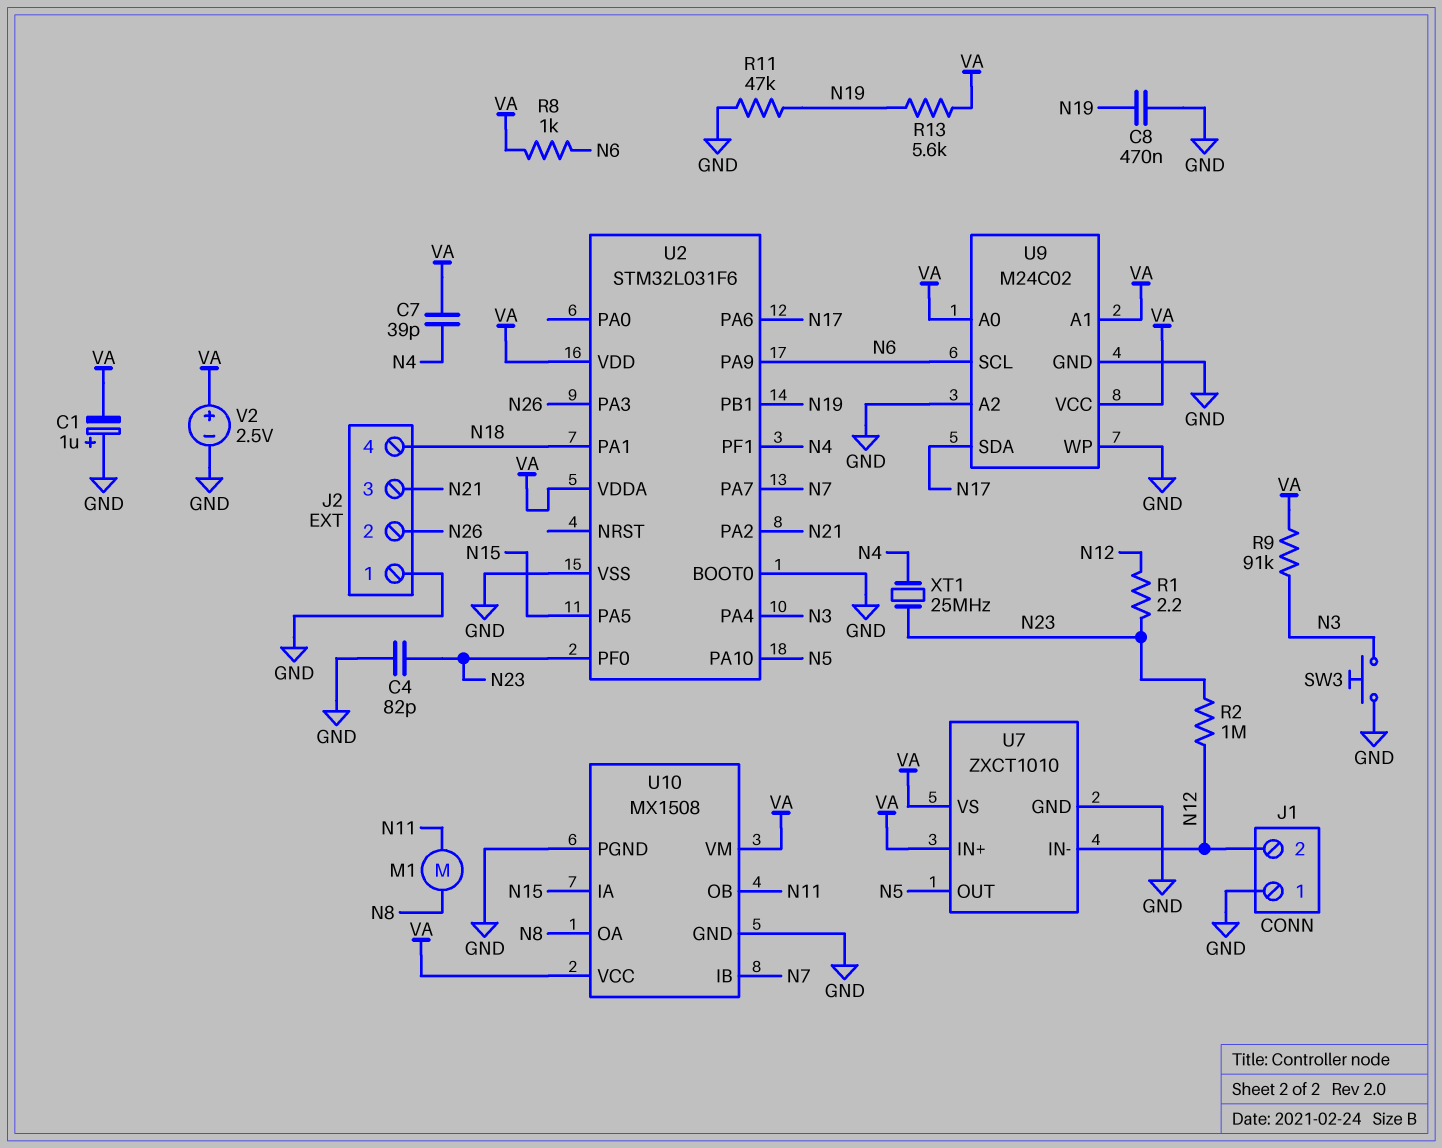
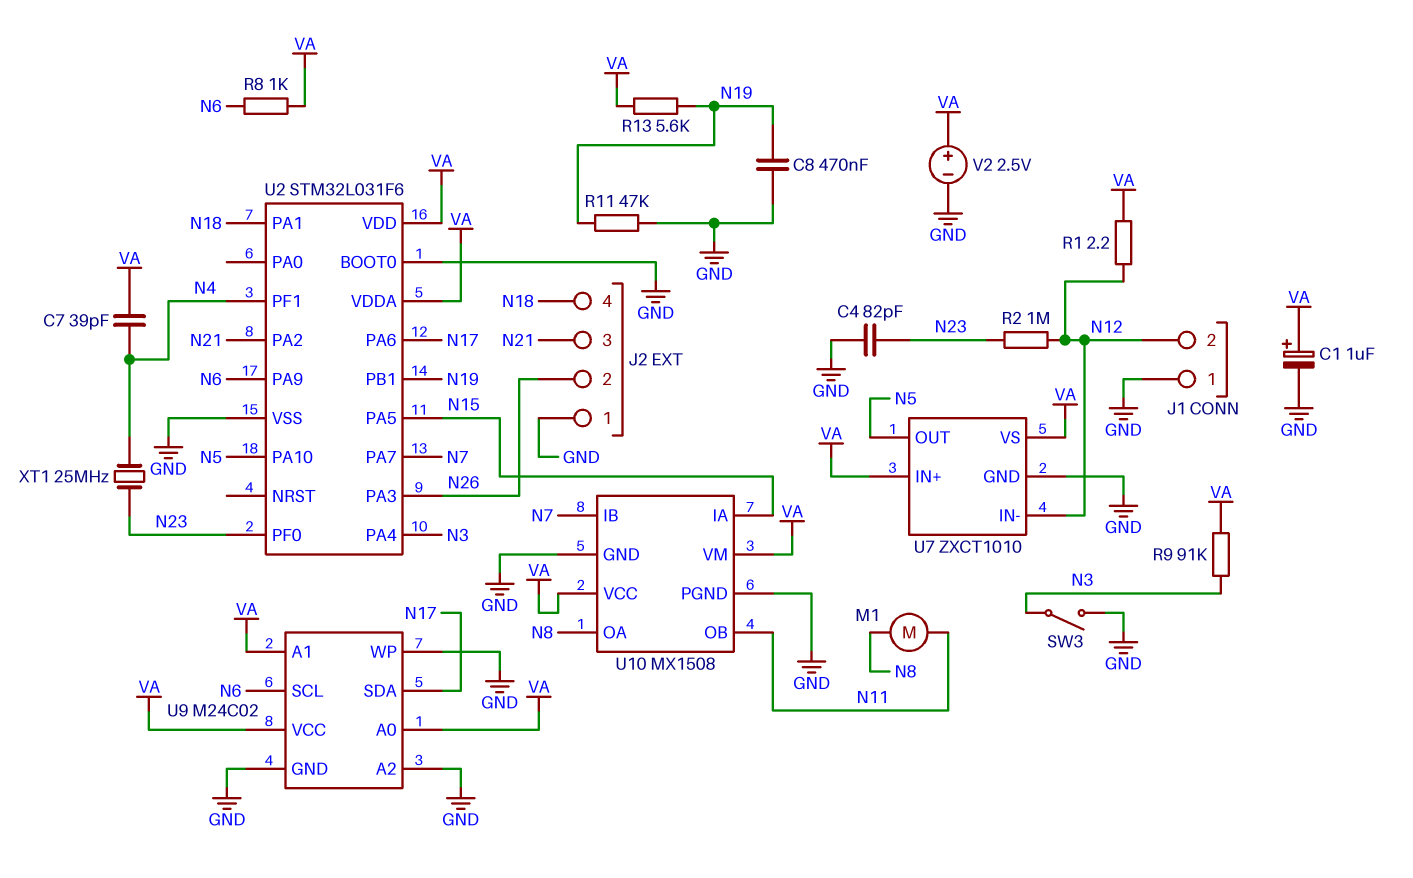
C1: 1uF (plus GND, minus VA) -> 1uF (plus VA, minus GND)
R1: 2.2 (N12, N23) -> 2.2 (N12, VA)
SW3: button (GND, N3) -> switch (GND, N3)

